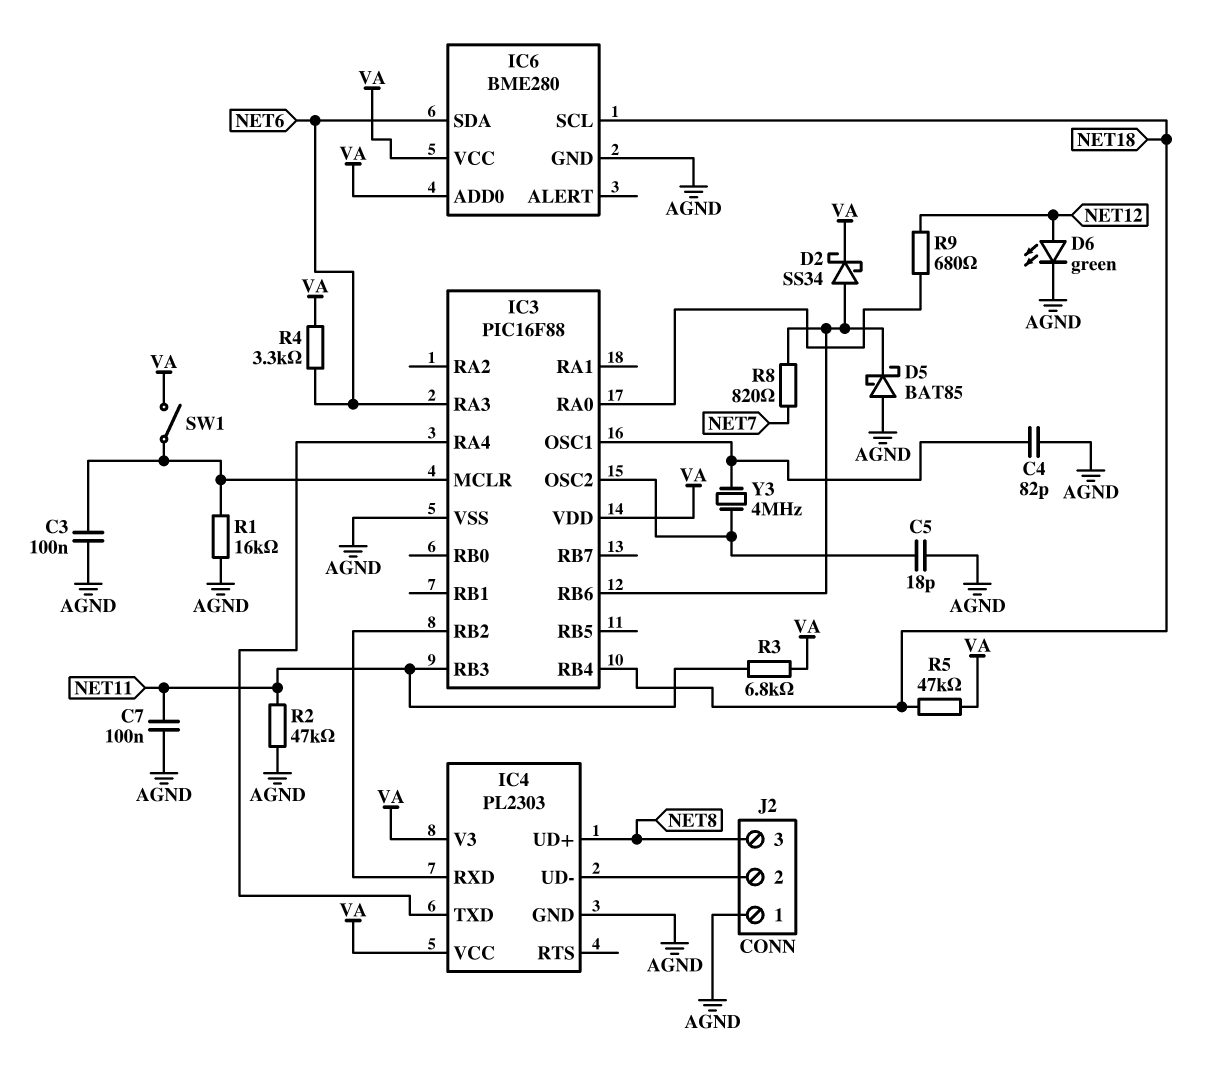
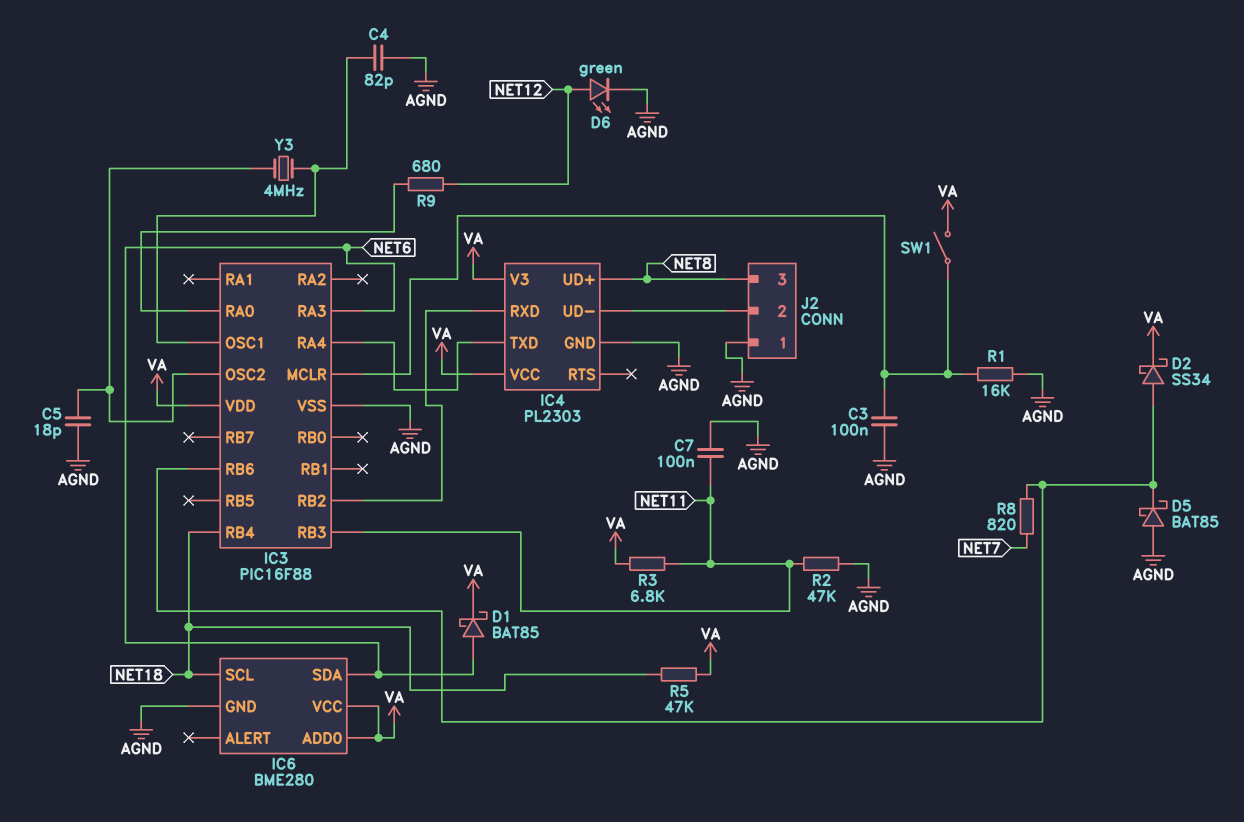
D1: none -> schottky BAT85 (A NET6, K VA)
R4: 3.3k (NET6, VA) -> none

